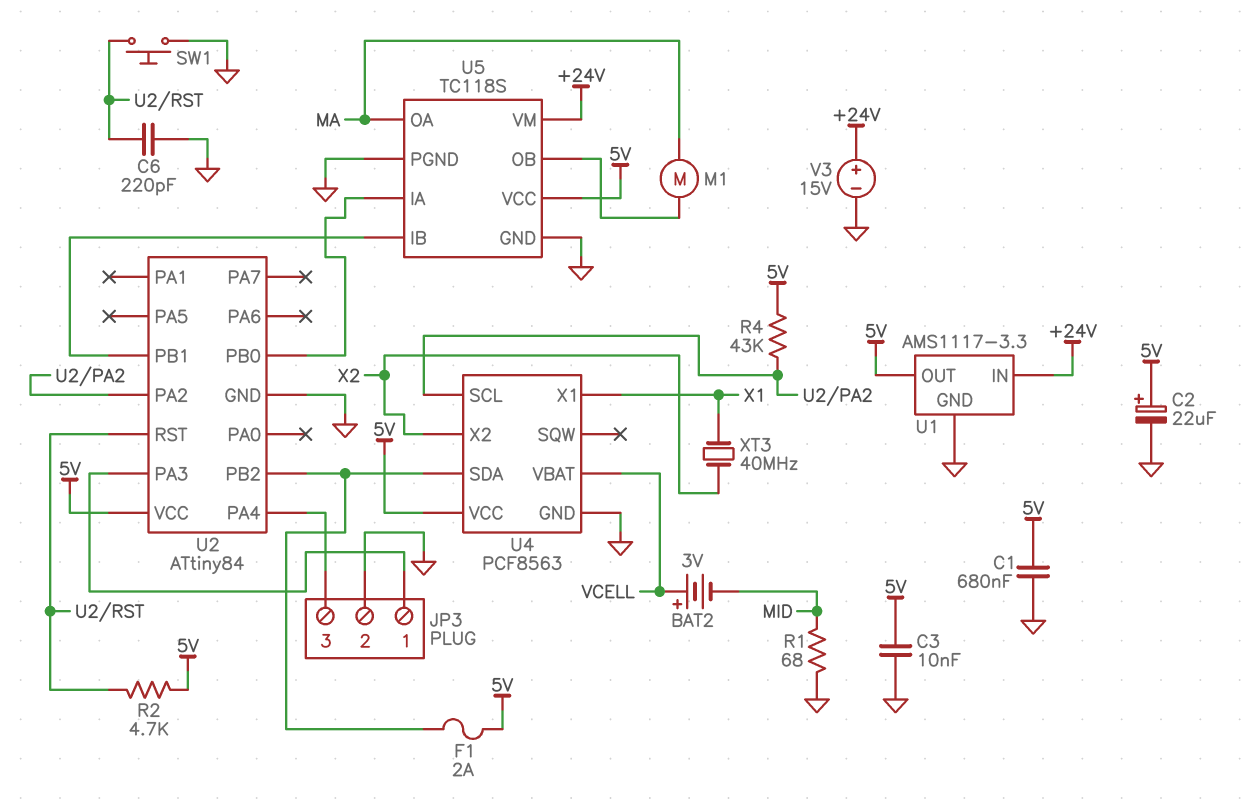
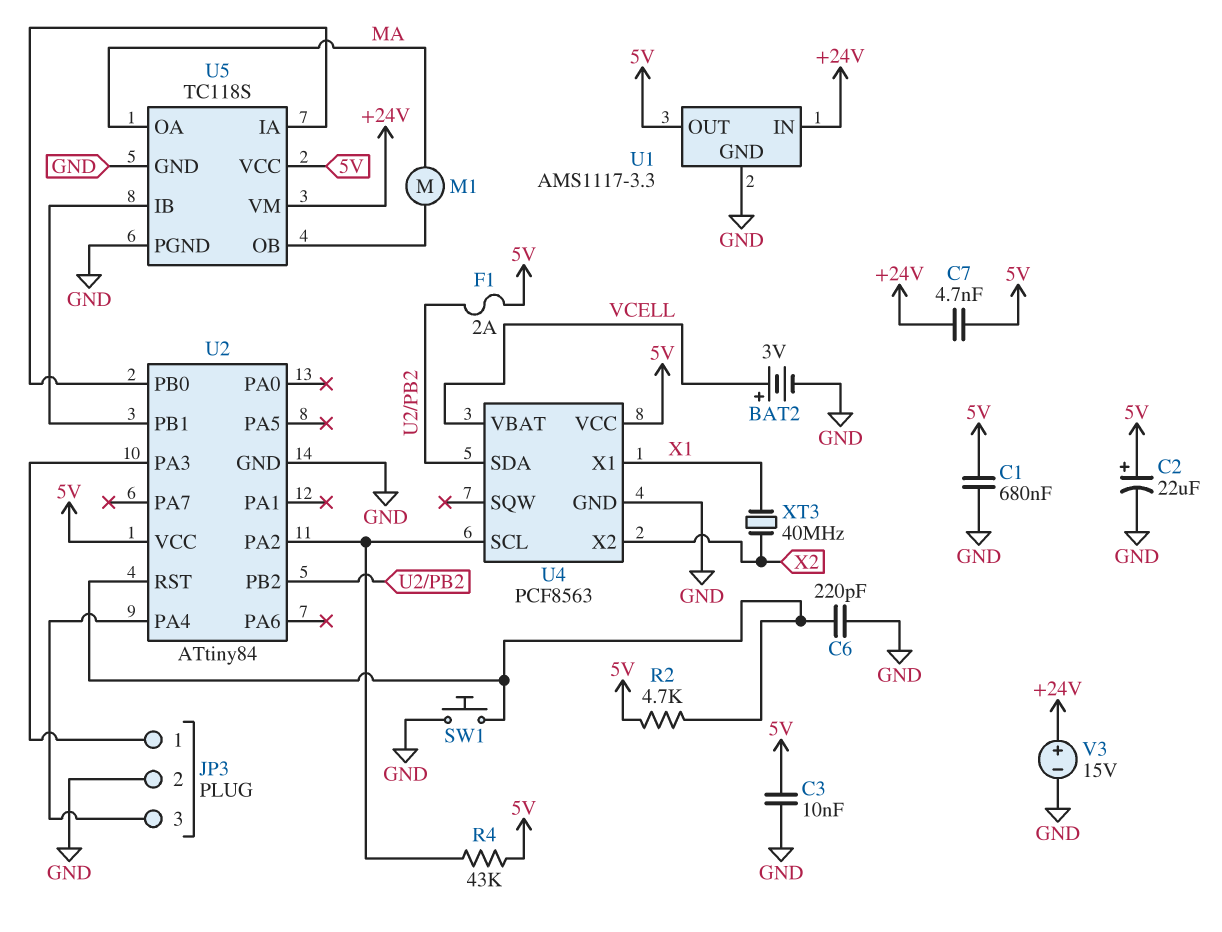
BAT2: 3V (plus VCELL, minus MID) -> 3V (plus VCELL, minus GND)
C7: none -> 4.7nF (+24V, 5V)
R1: 68 (GND, MID) -> none

